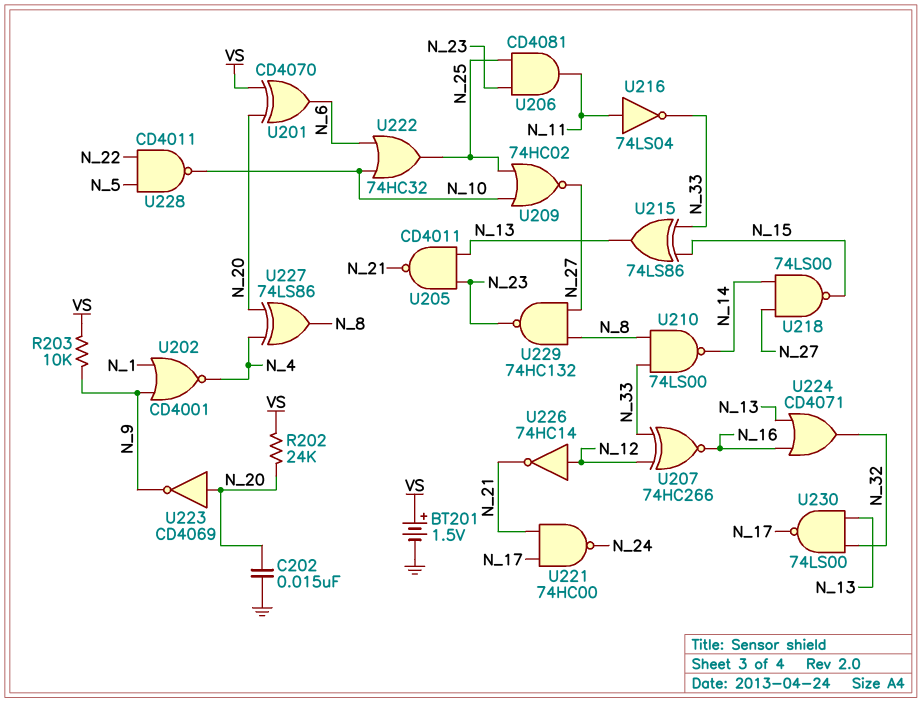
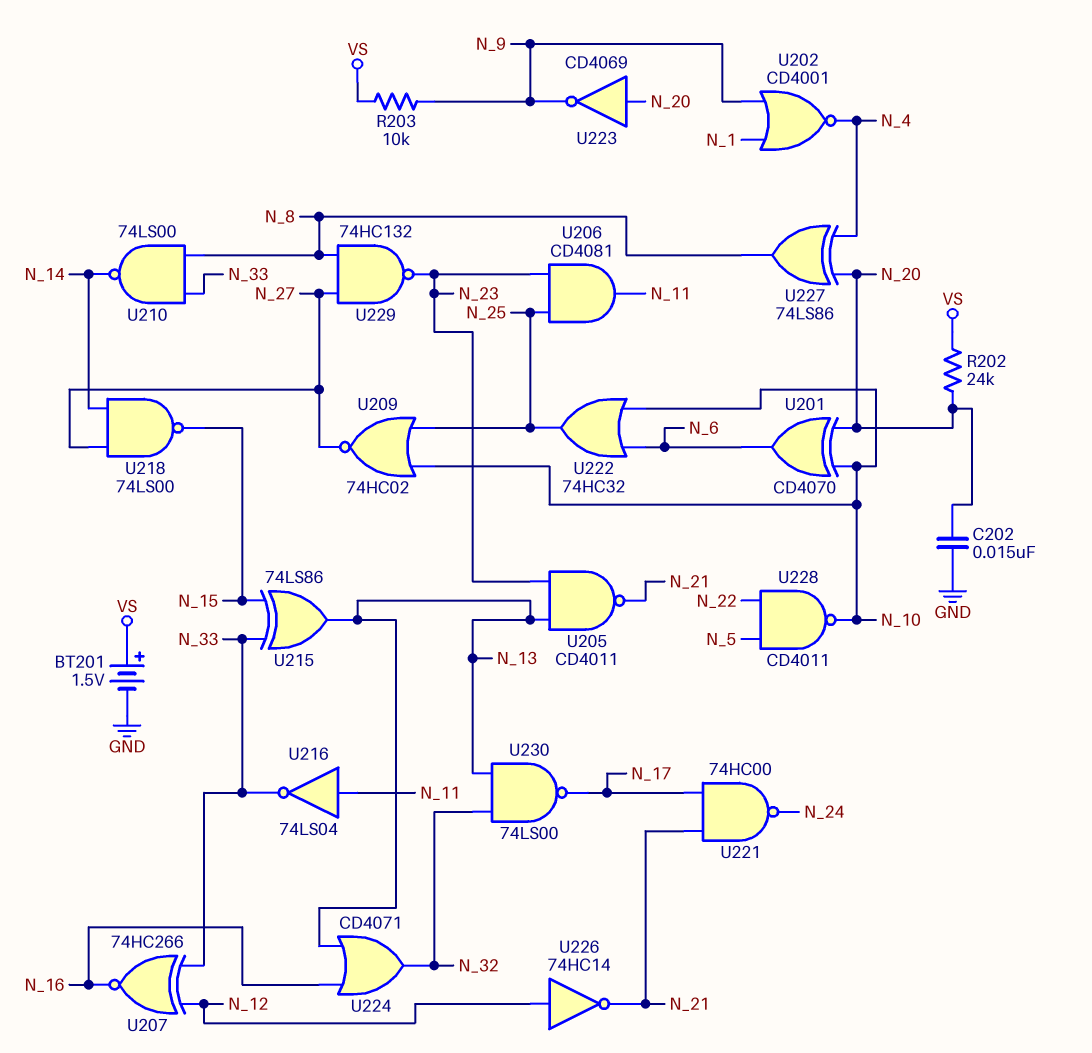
U201: XOR CD4070 (in N_20, in VS, out N_6) -> XOR CD4070 (in N_10, in N_20, out N_6)

